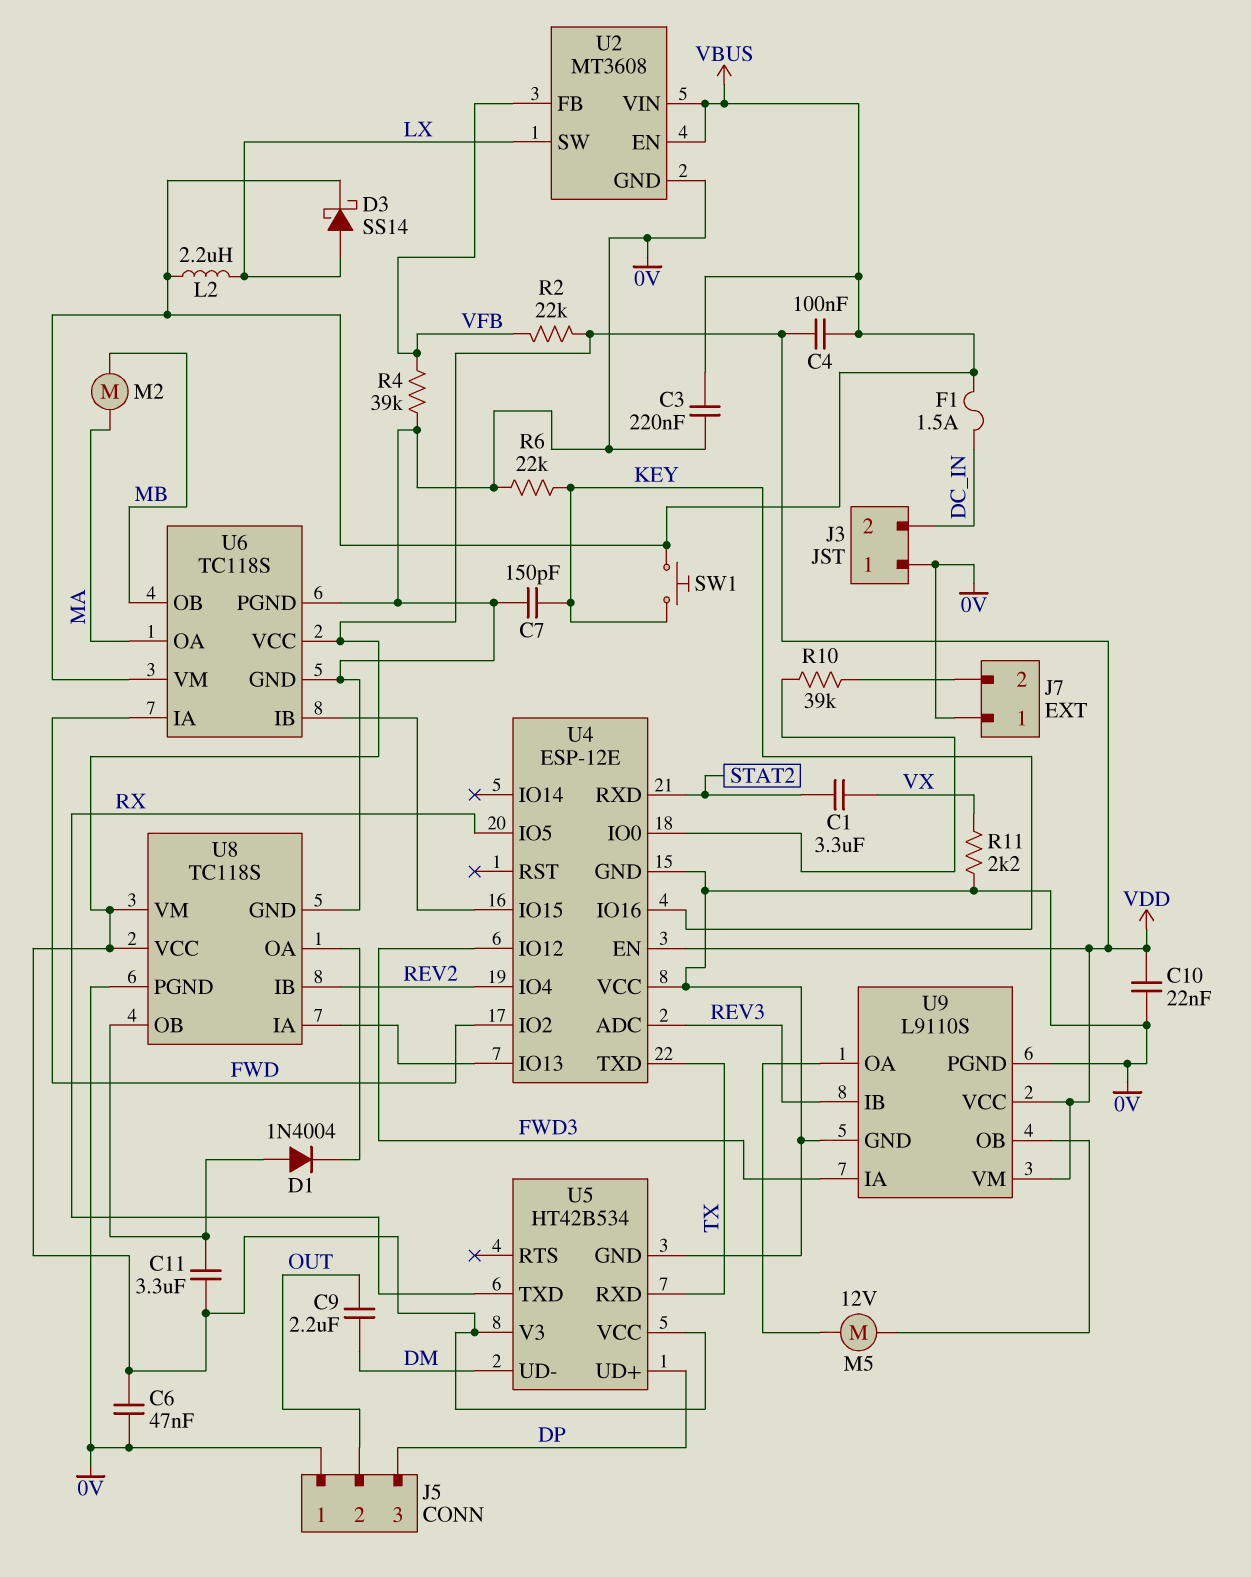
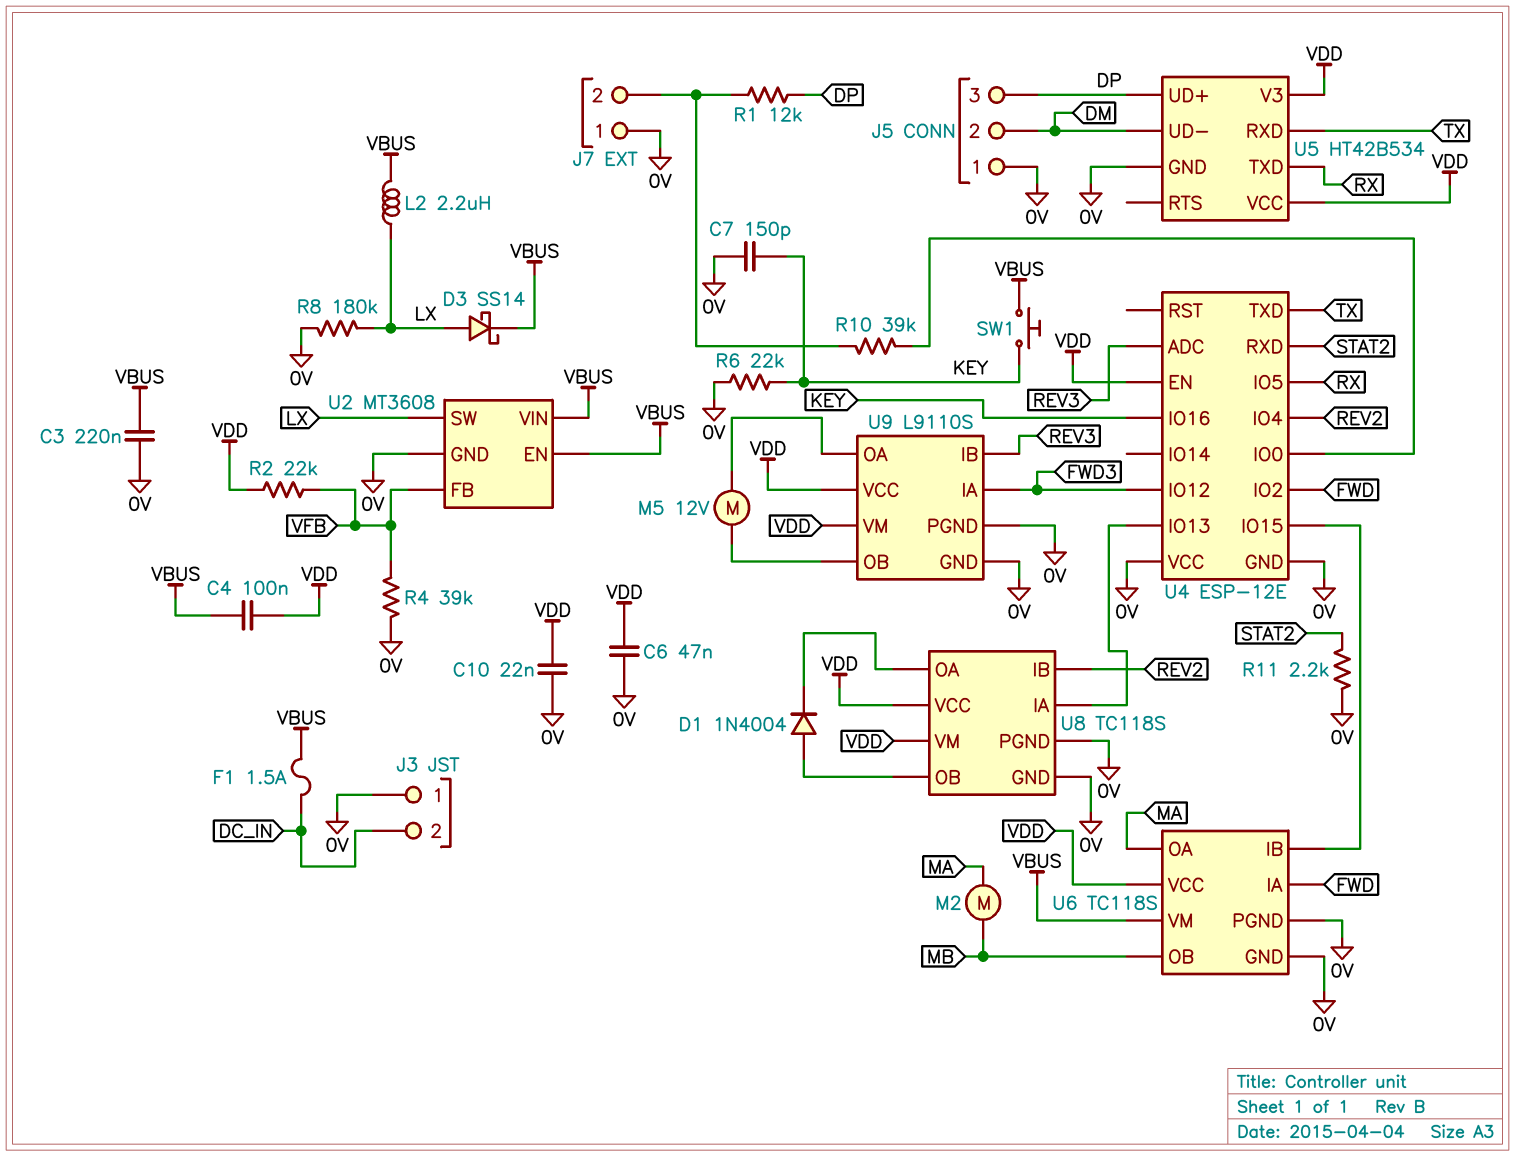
C1: 3.3uF (STAT2, VX) -> none
C9: 2.2uF (DM, OUT) -> none
C11: 3.3uF (U8/OB, VDD) -> none
J5 pin 2: OUT -> DM
R1: none -> 12k (DP, J7/2)
R8: none -> 180k (0V, LX)
R11: 2.2k (0V, VX) -> 2.2k (0V, STAT2)

